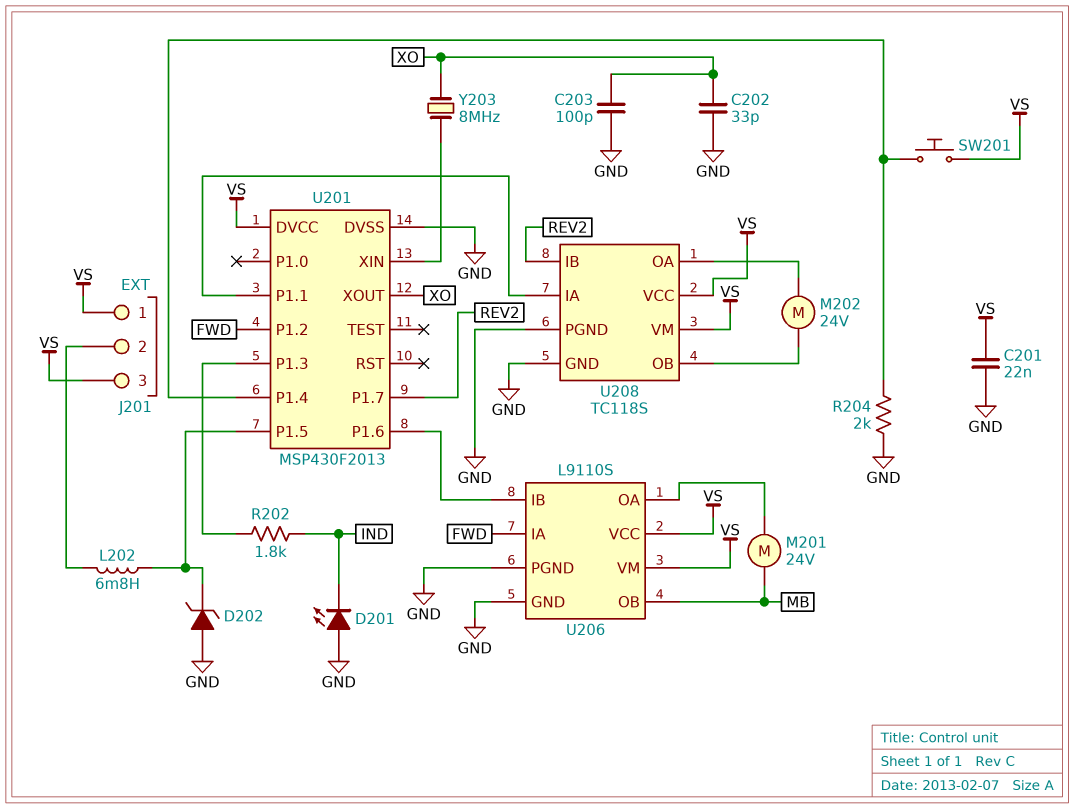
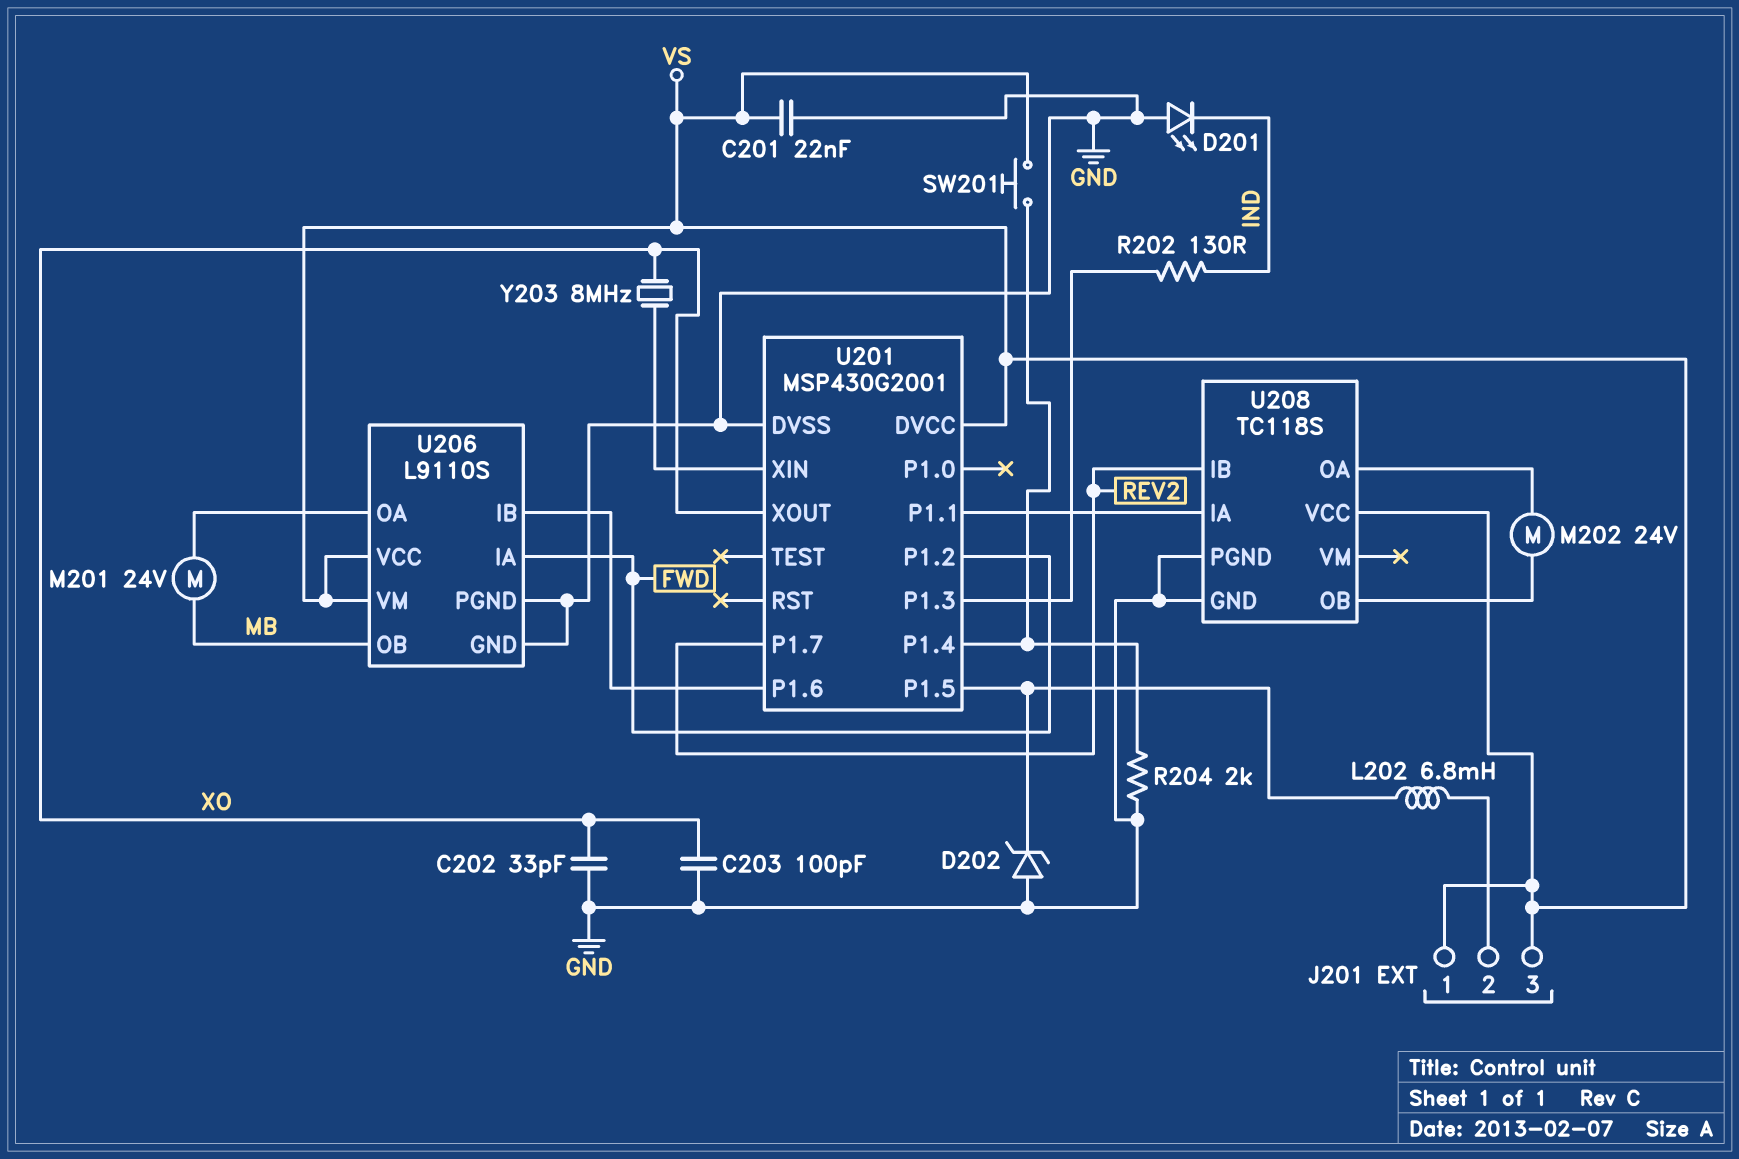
R202: 1.8k (IND, U201/P1.3) -> 130 (IND, U201/P1.3)
U201: MSP430F2013 -> MSP430G2001
U208 pin VM: VS -> none

